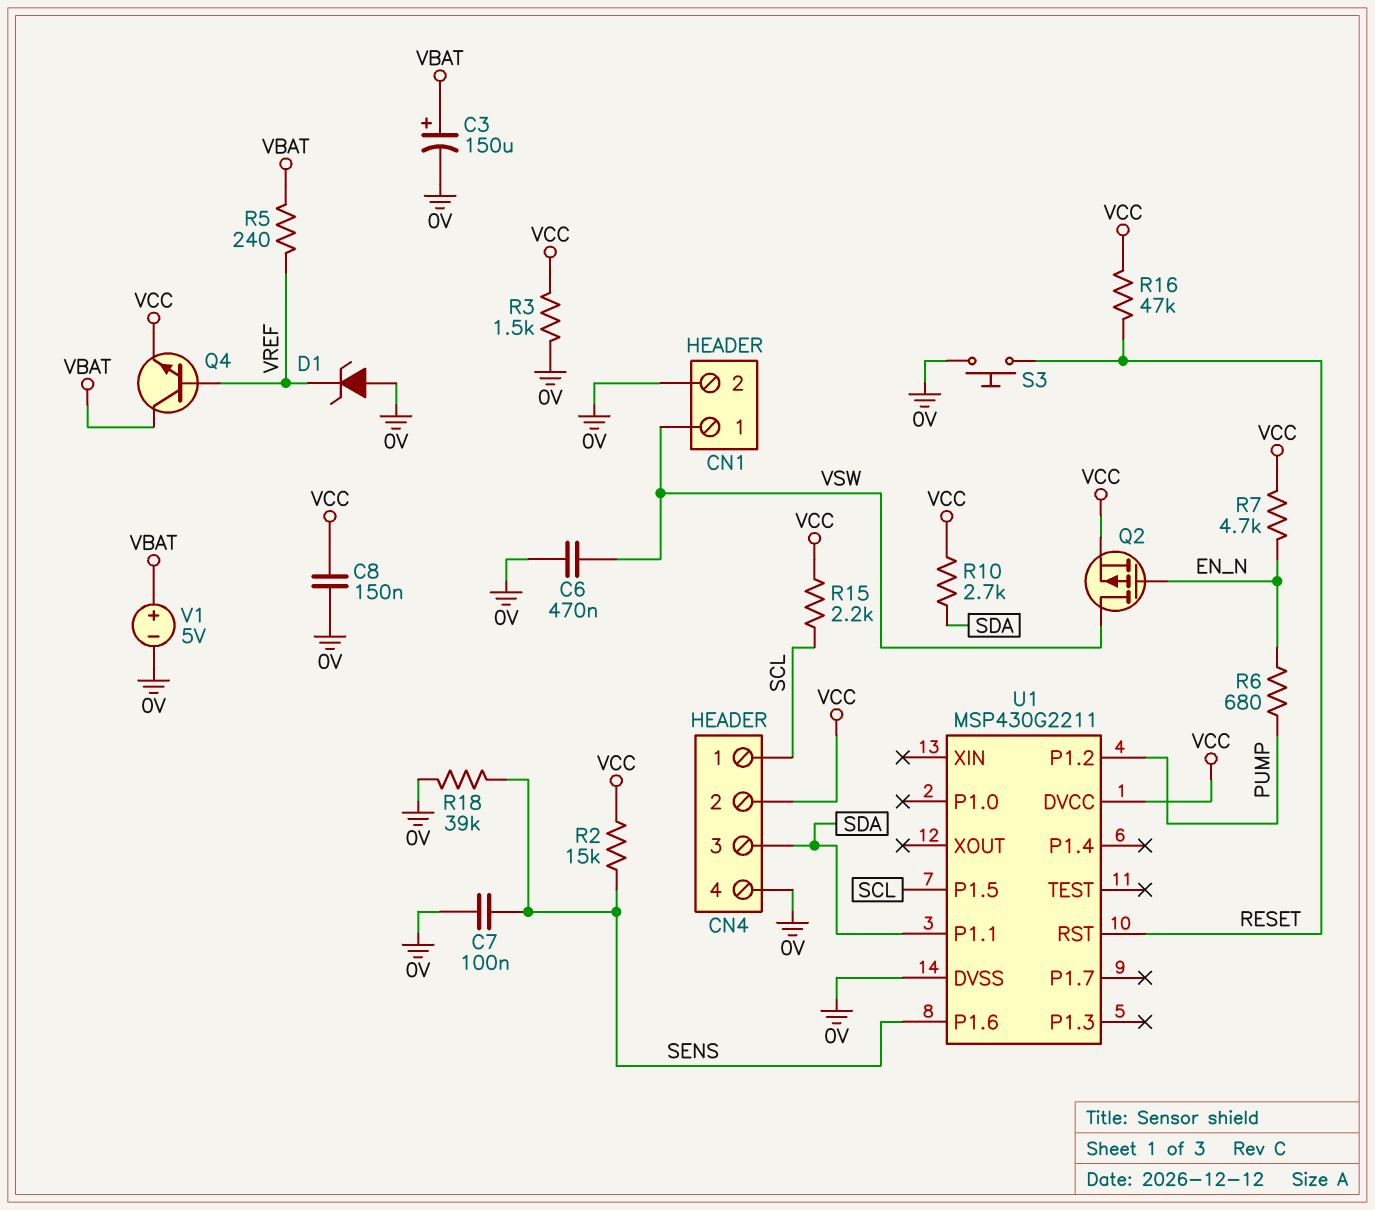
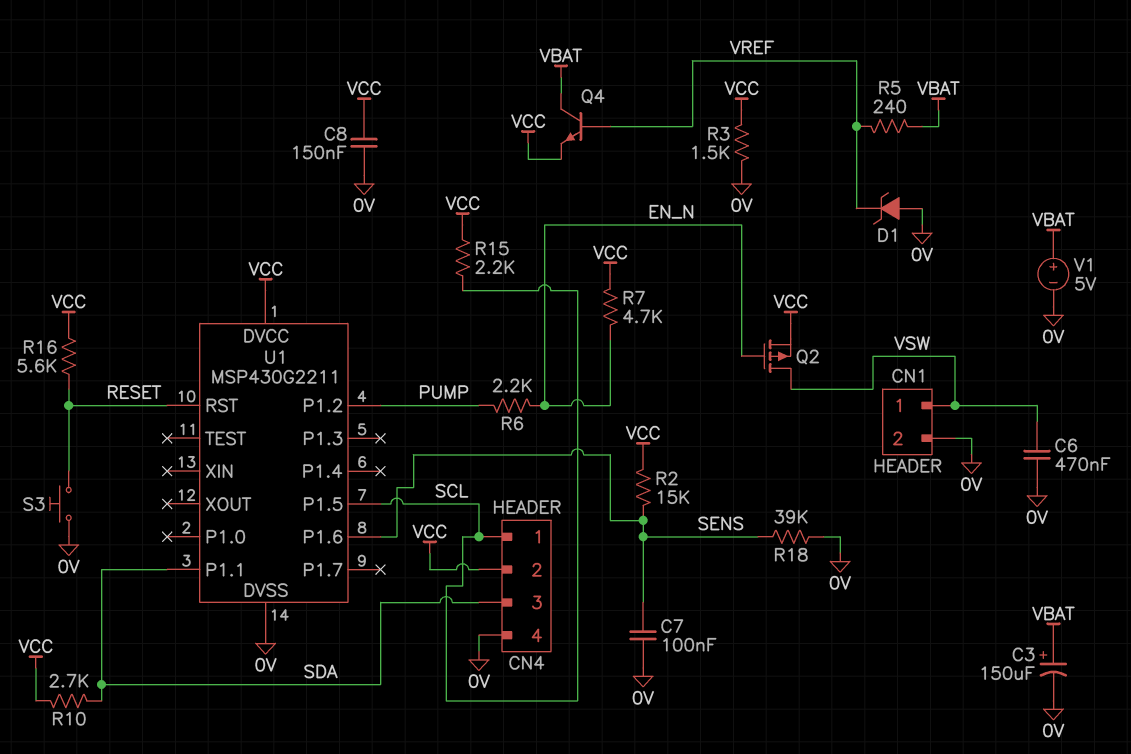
R6: 680 (EN_N, PUMP) -> 2.2k (EN_N, PUMP)
R16: 47k (RESET, VCC) -> 5.6k (RESET, VCC)

